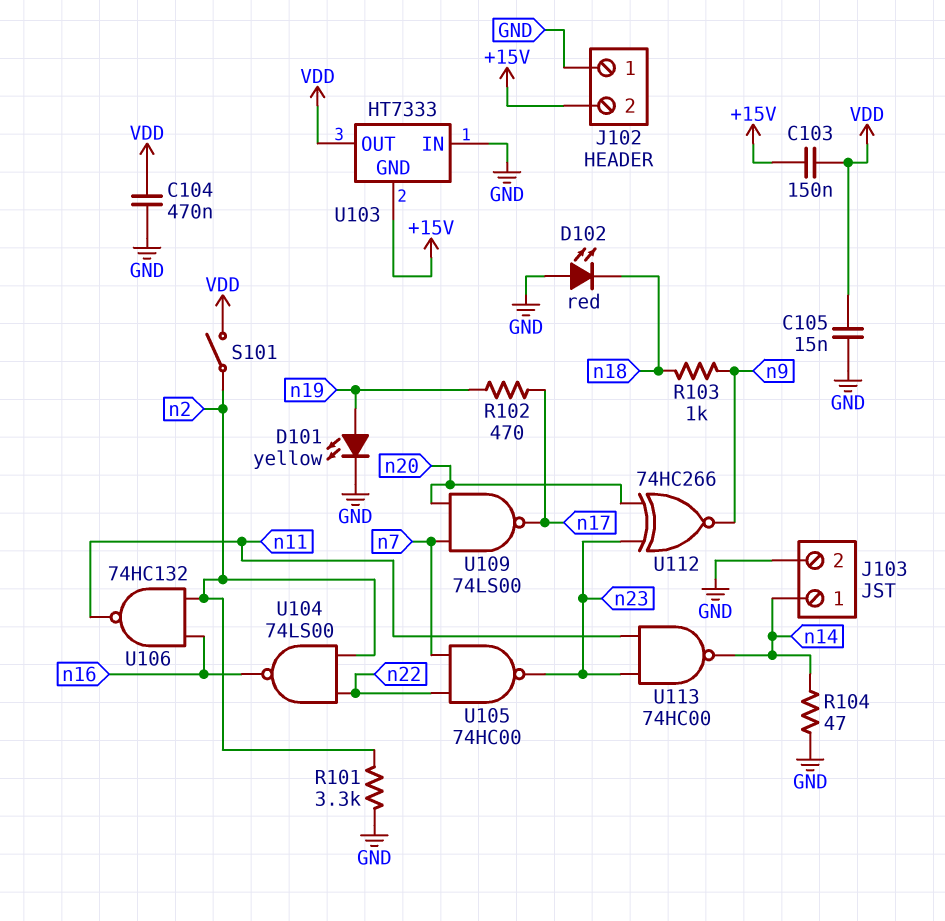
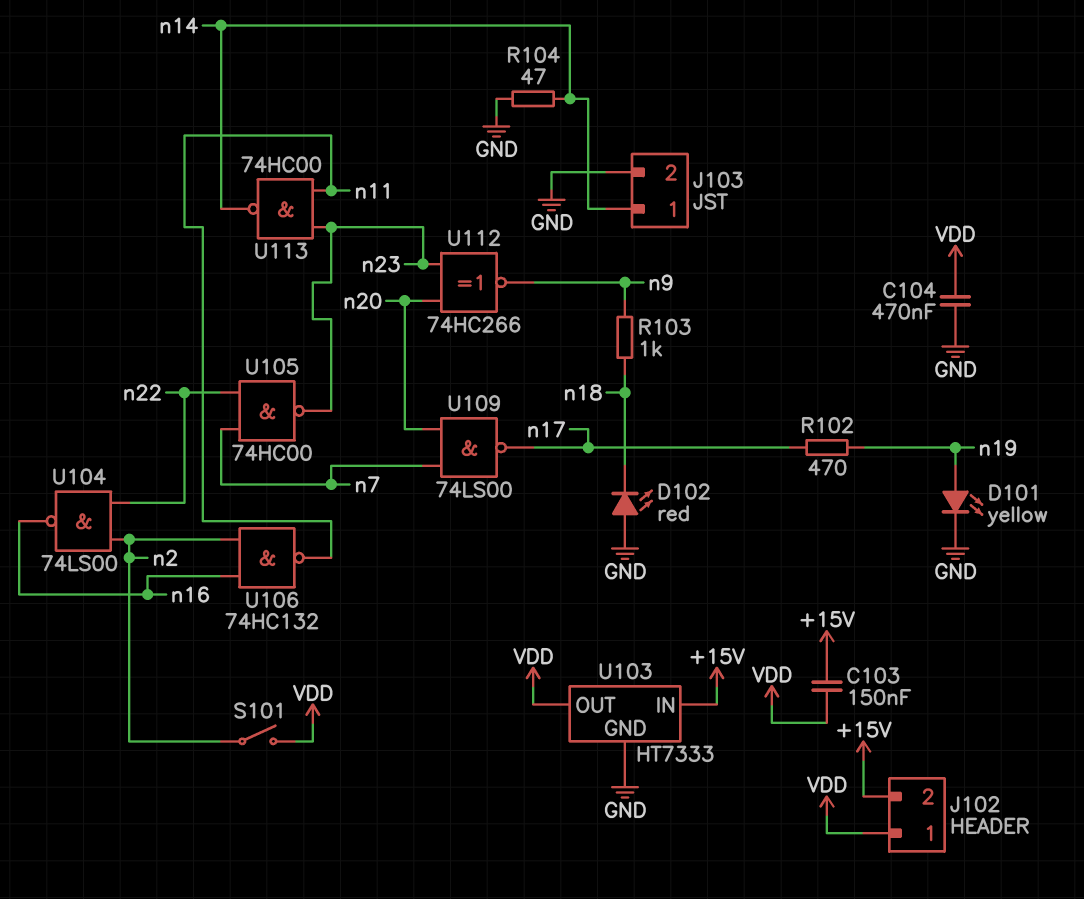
C105: 15nF (GND, VDD) -> none
J102 pin 1: GND -> VDD
R101: 3.3k (GND, n2) -> none
U103 pin GND: +15V -> GND
U103 pin IN: GND -> +15V

